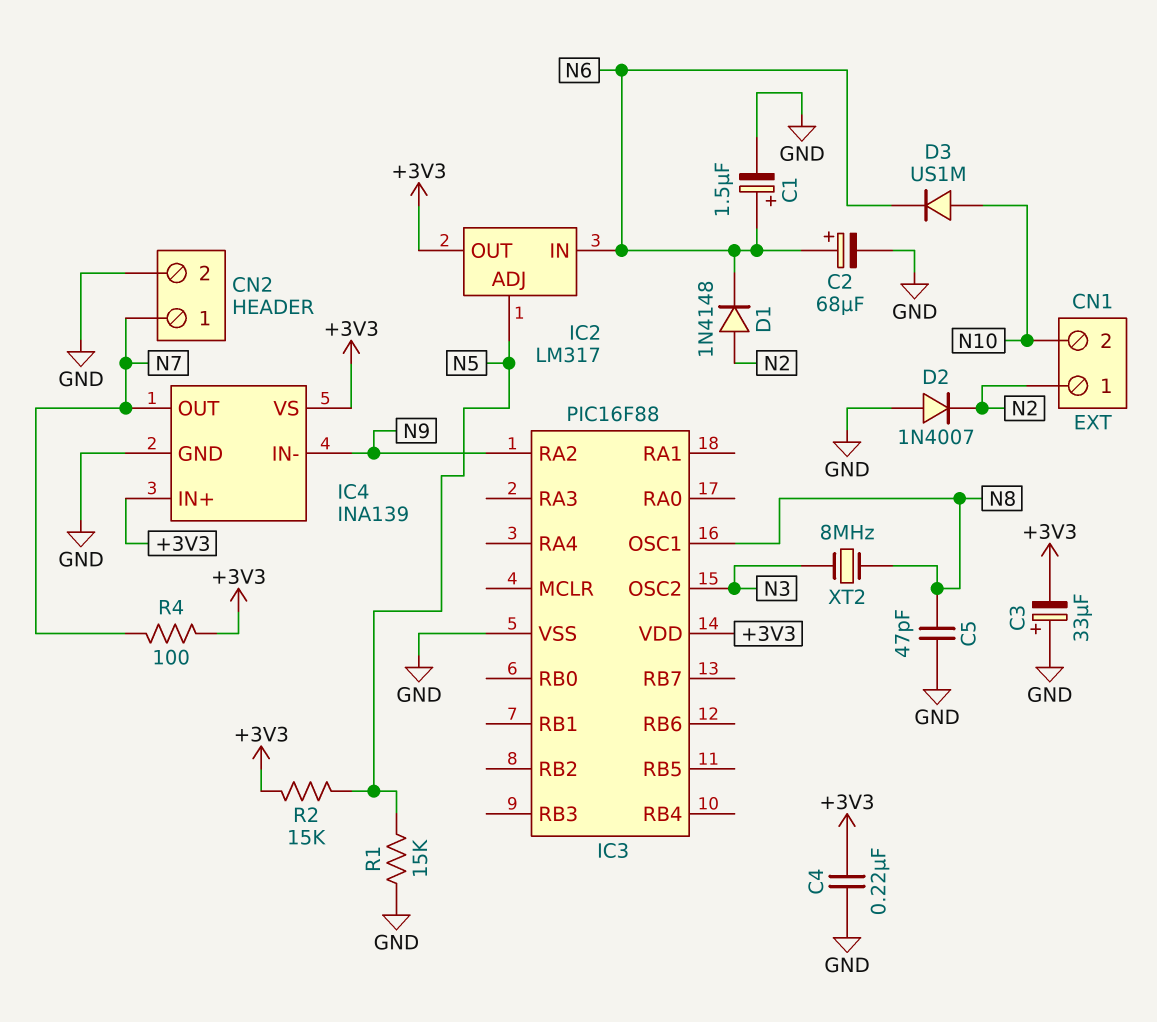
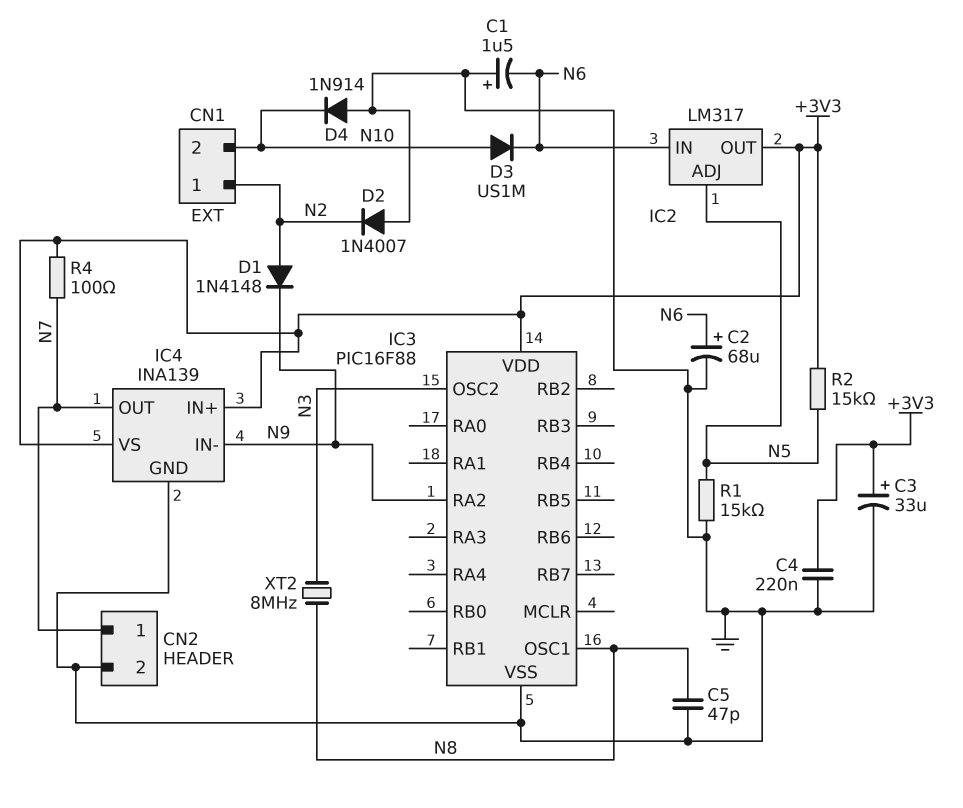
C1: 1.5uF (plus N6, minus GND) -> 1.5uF (plus GND, minus N6)
C3: 33uF (plus GND, minus +3V3) -> 33uF (plus +3V3, minus GND)
D1: diode 1N4148 (A N2, K N6) -> diode 1N4148 (A N2, K N9)
D4: none -> diode 1N914 (A GND, K N10)

